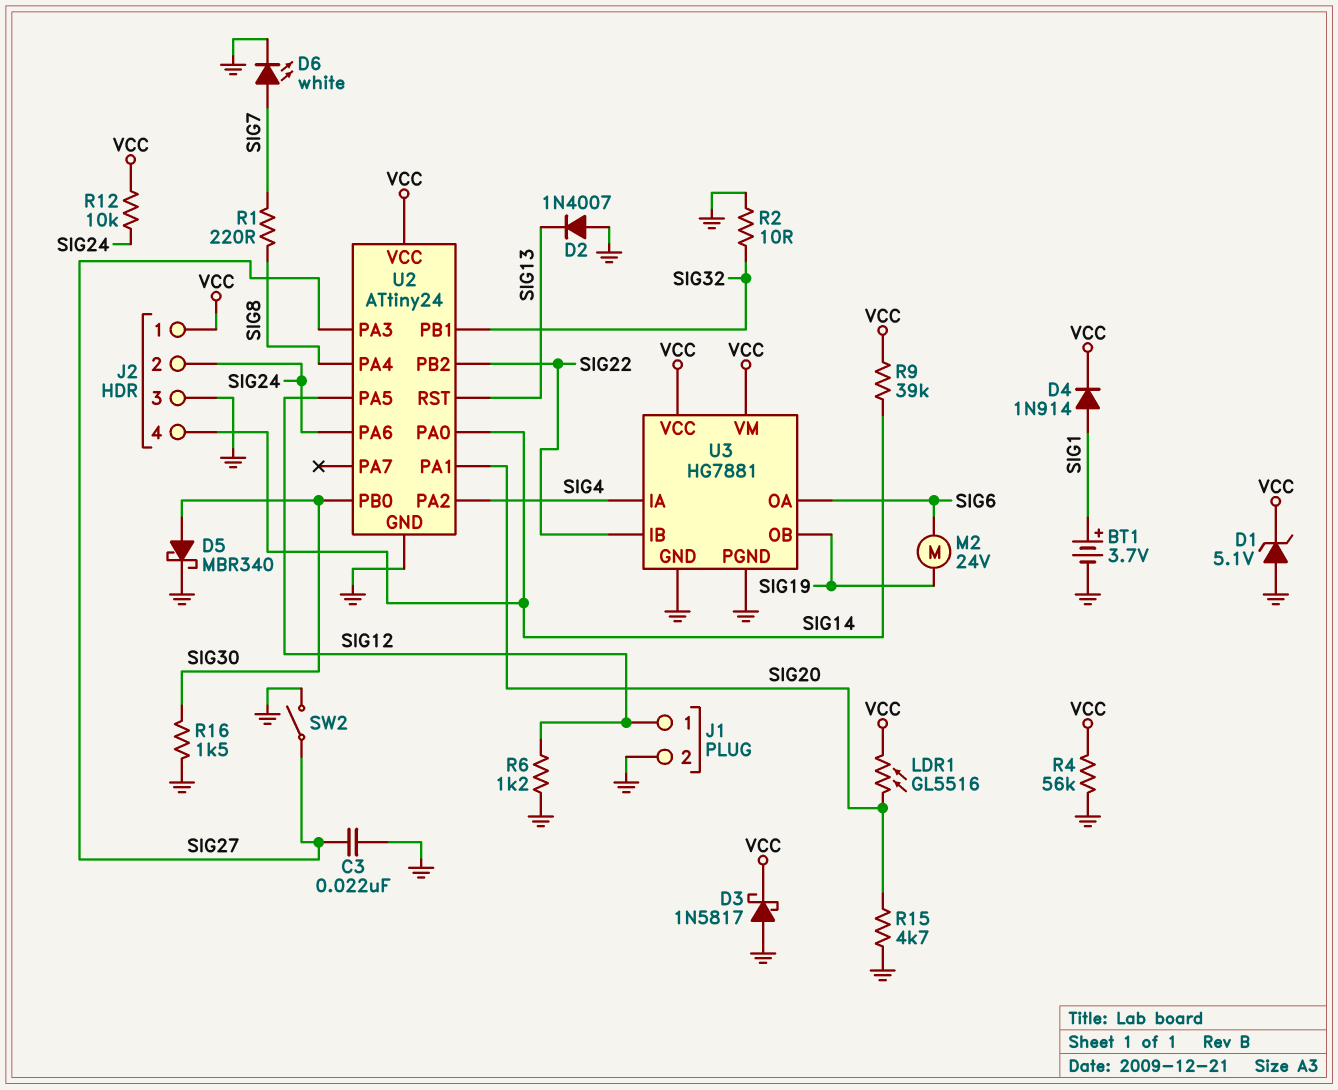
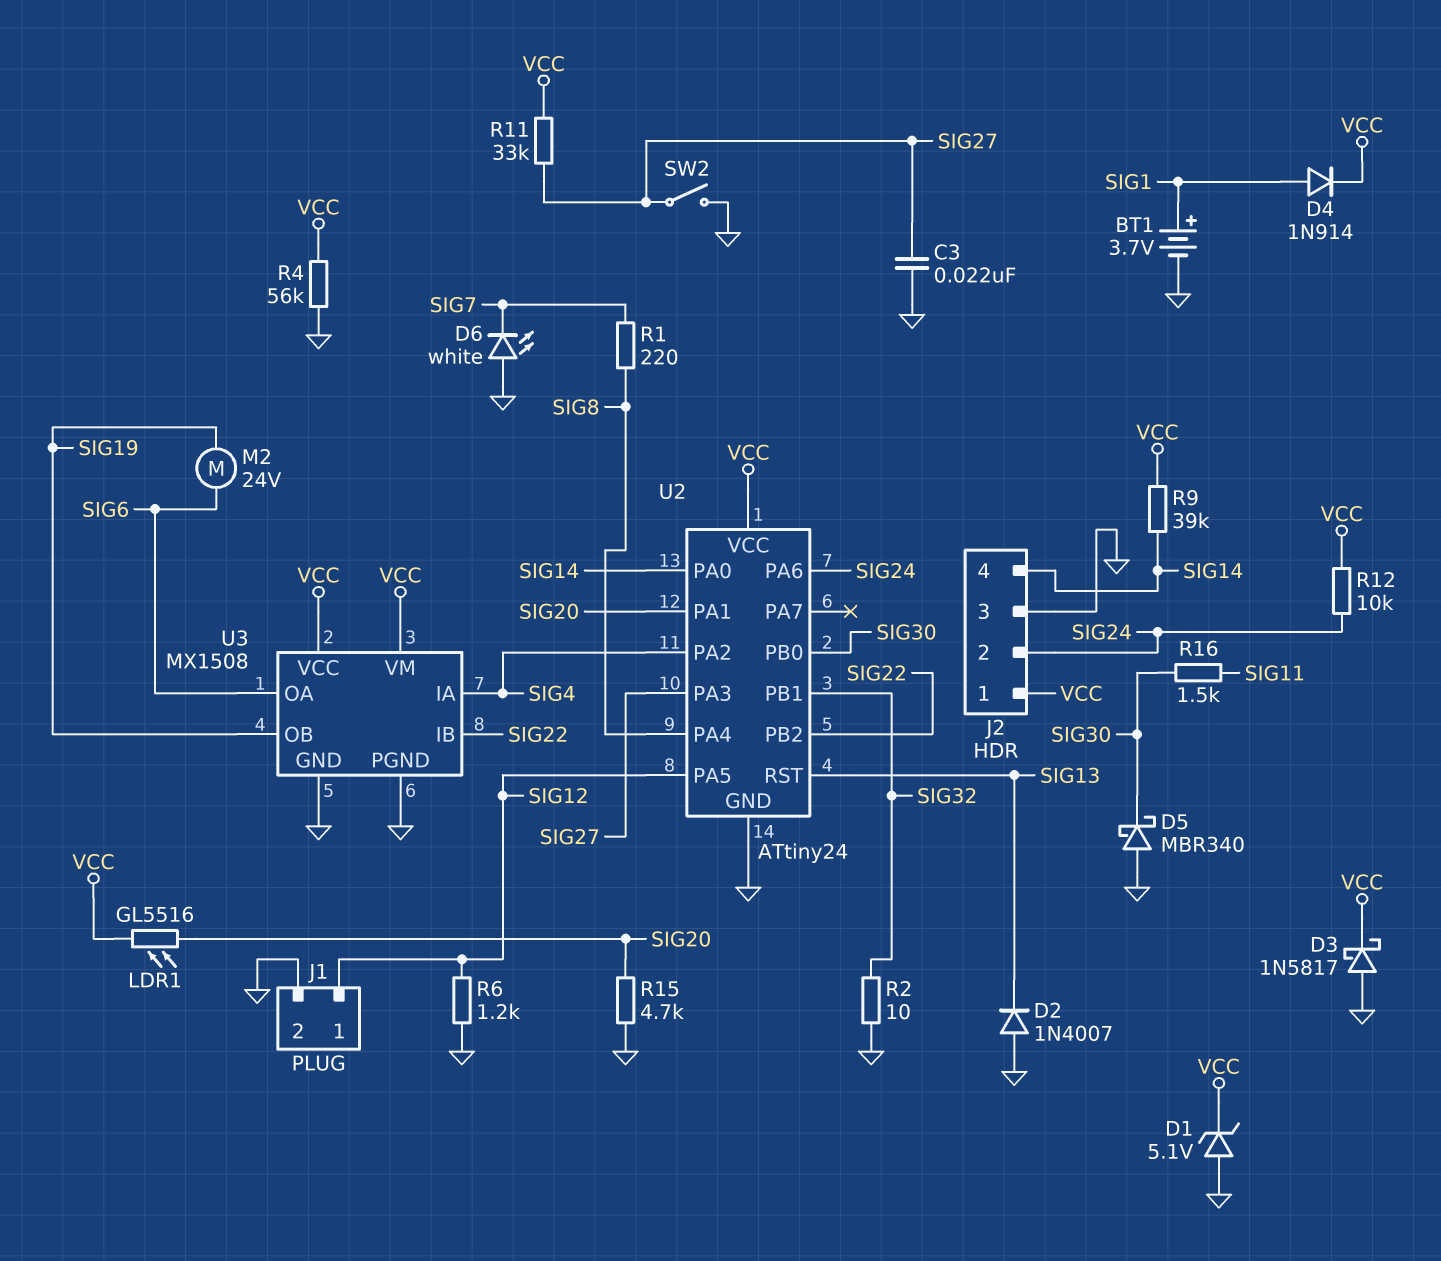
D5: schottky MBR340 (A SIG30, K GND) -> schottky MBR340 (A GND, K SIG30)
D6: LED white (A SIG7, K GND) -> LED white (A GND, K SIG7)
R11: none -> 33k (SIG27, VCC)
R16: 1.5k (GND, SIG30) -> 1.5k (SIG11, SIG30)
U3: HG7881 -> MX1508

